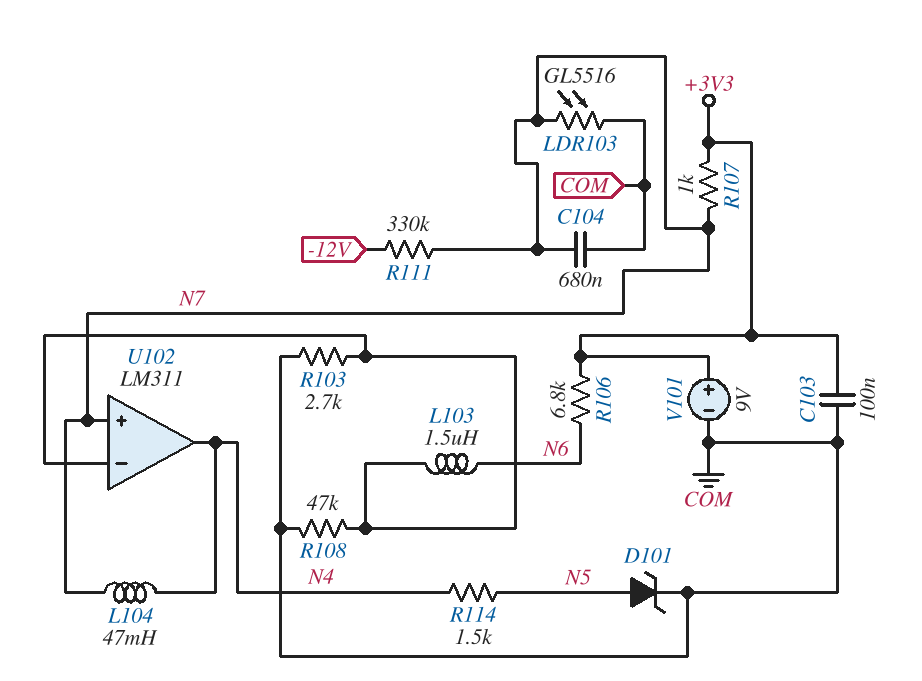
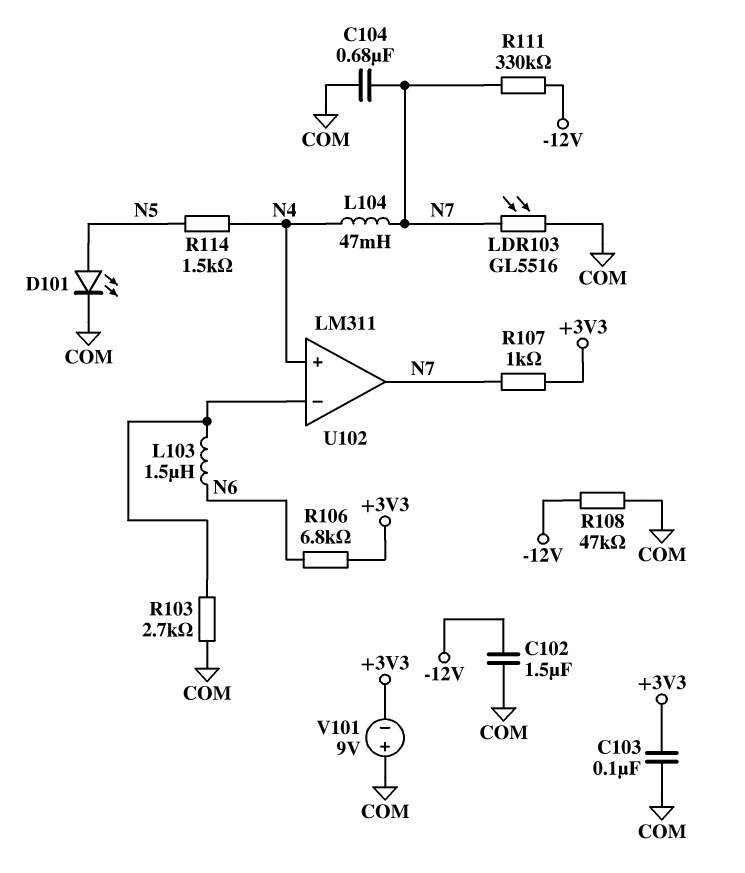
C102: none -> 1.5uF (-12V, COM)
D101: zener (A N5, K COM) -> LED (A N5, K COM)
R108: 47k (COM, U102/in-) -> 47k (-12V, COM)
U102 pin in+: N7 -> N4
U102 pin out: N4 -> N7
V101: 9V (plus +3V3, minus COM) -> 9V (plus COM, minus +3V3)

